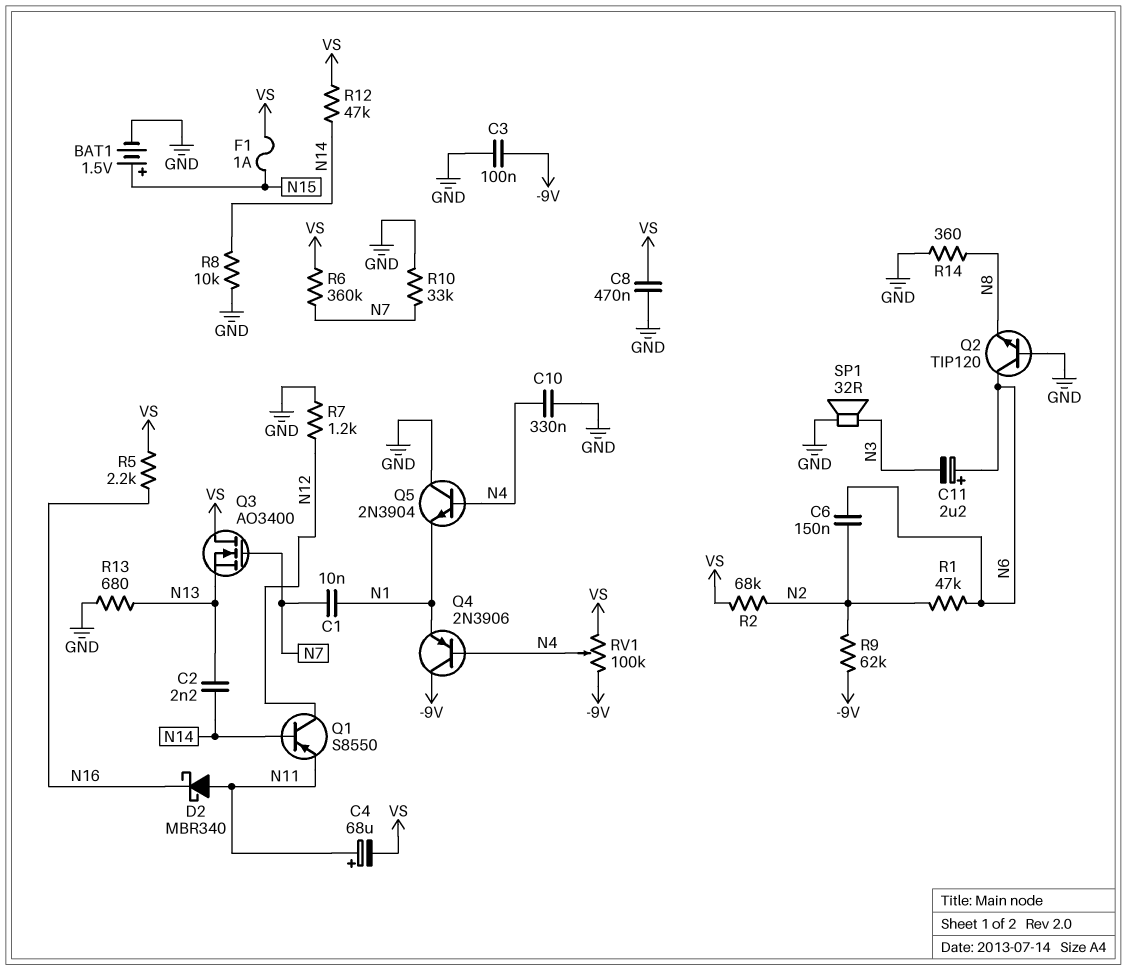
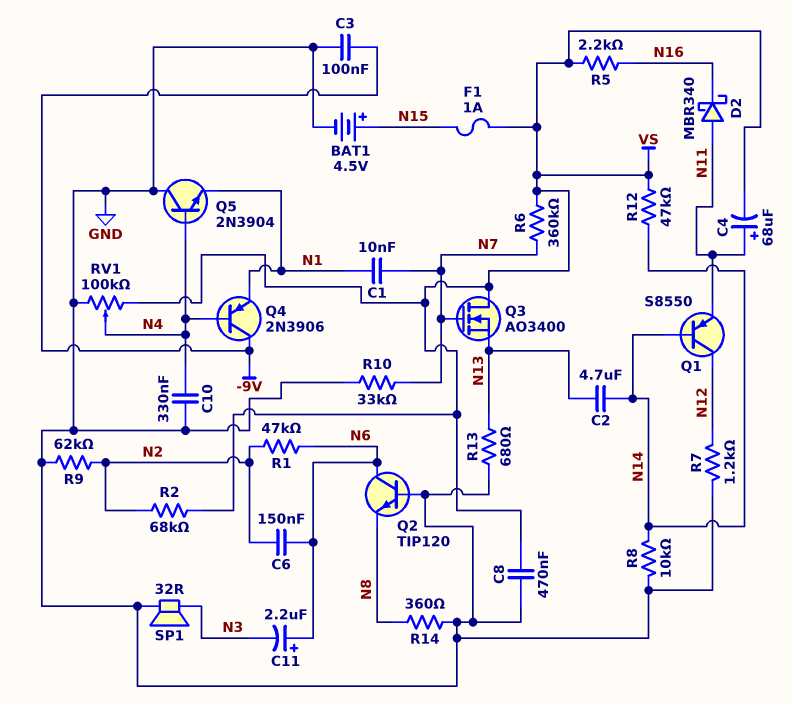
BAT1: 1.5V (plus N15, minus GND) -> 4.5V (plus N15, minus GND)
C2: 2.2nF (N13, N14) -> 4.7uF (N13, N14)
R9: 62k (-9V, N2) -> 62k (GND, N2)
RV1: 100k (-9V, VS, wiper N4) -> 100k (GND, VS, wiper N4)

